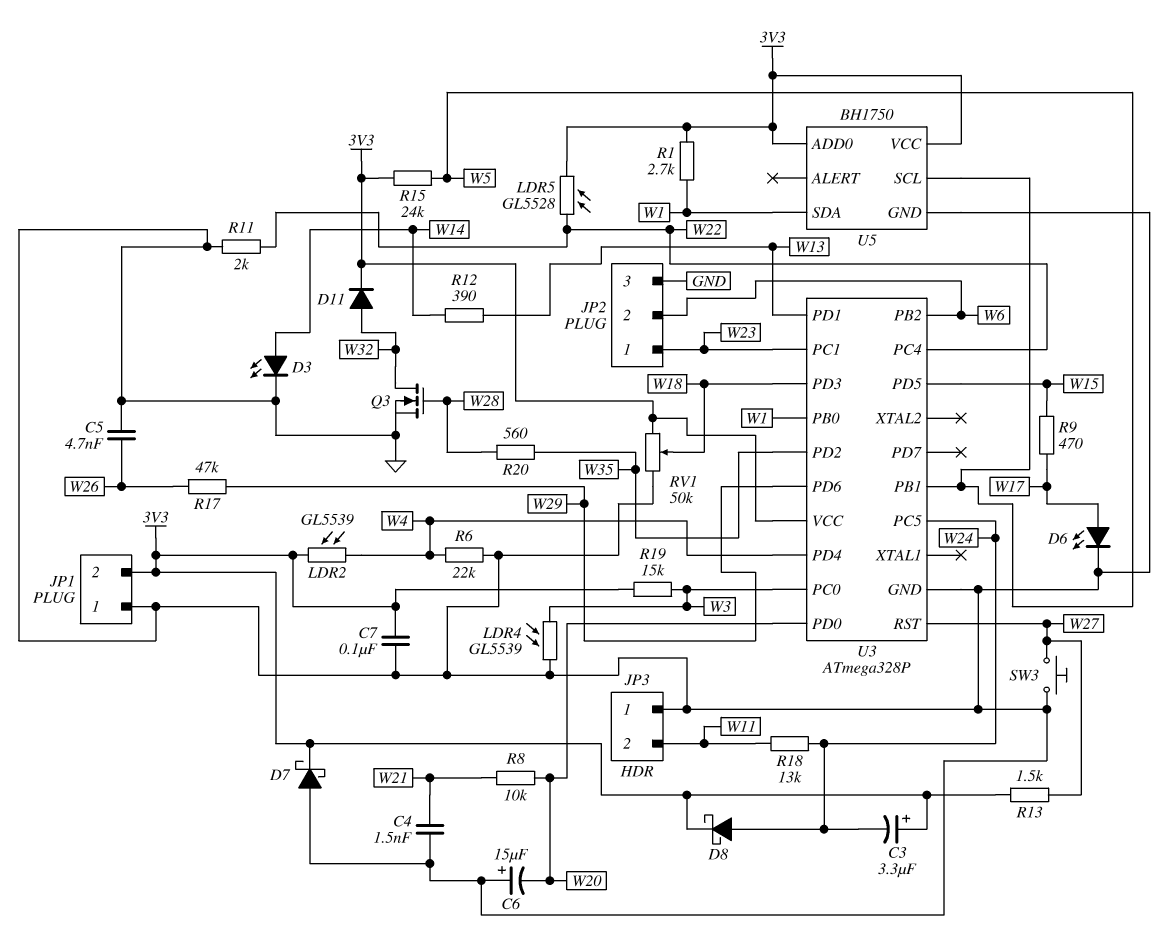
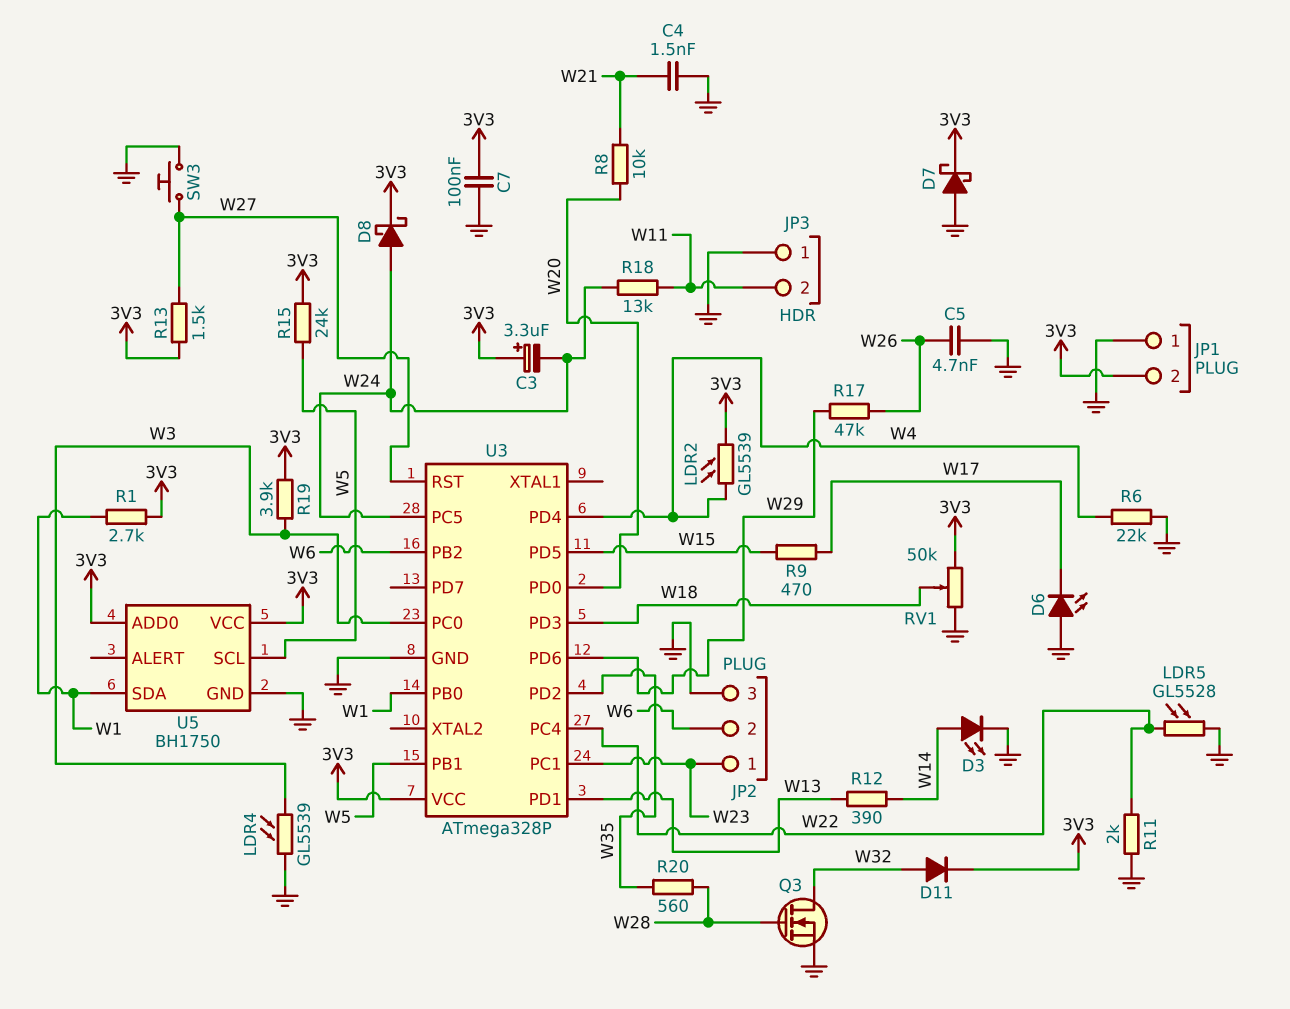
C6: 15uF (plus GND, minus W20) -> none
D6: LED (A W17, K GND) -> LED (A GND, K W17)
LDR5: GL5528 (3V3, W22) -> GL5528 (GND, W22)
R19: 15k (3V3, W3) -> 3.9k (3V3, W3)

